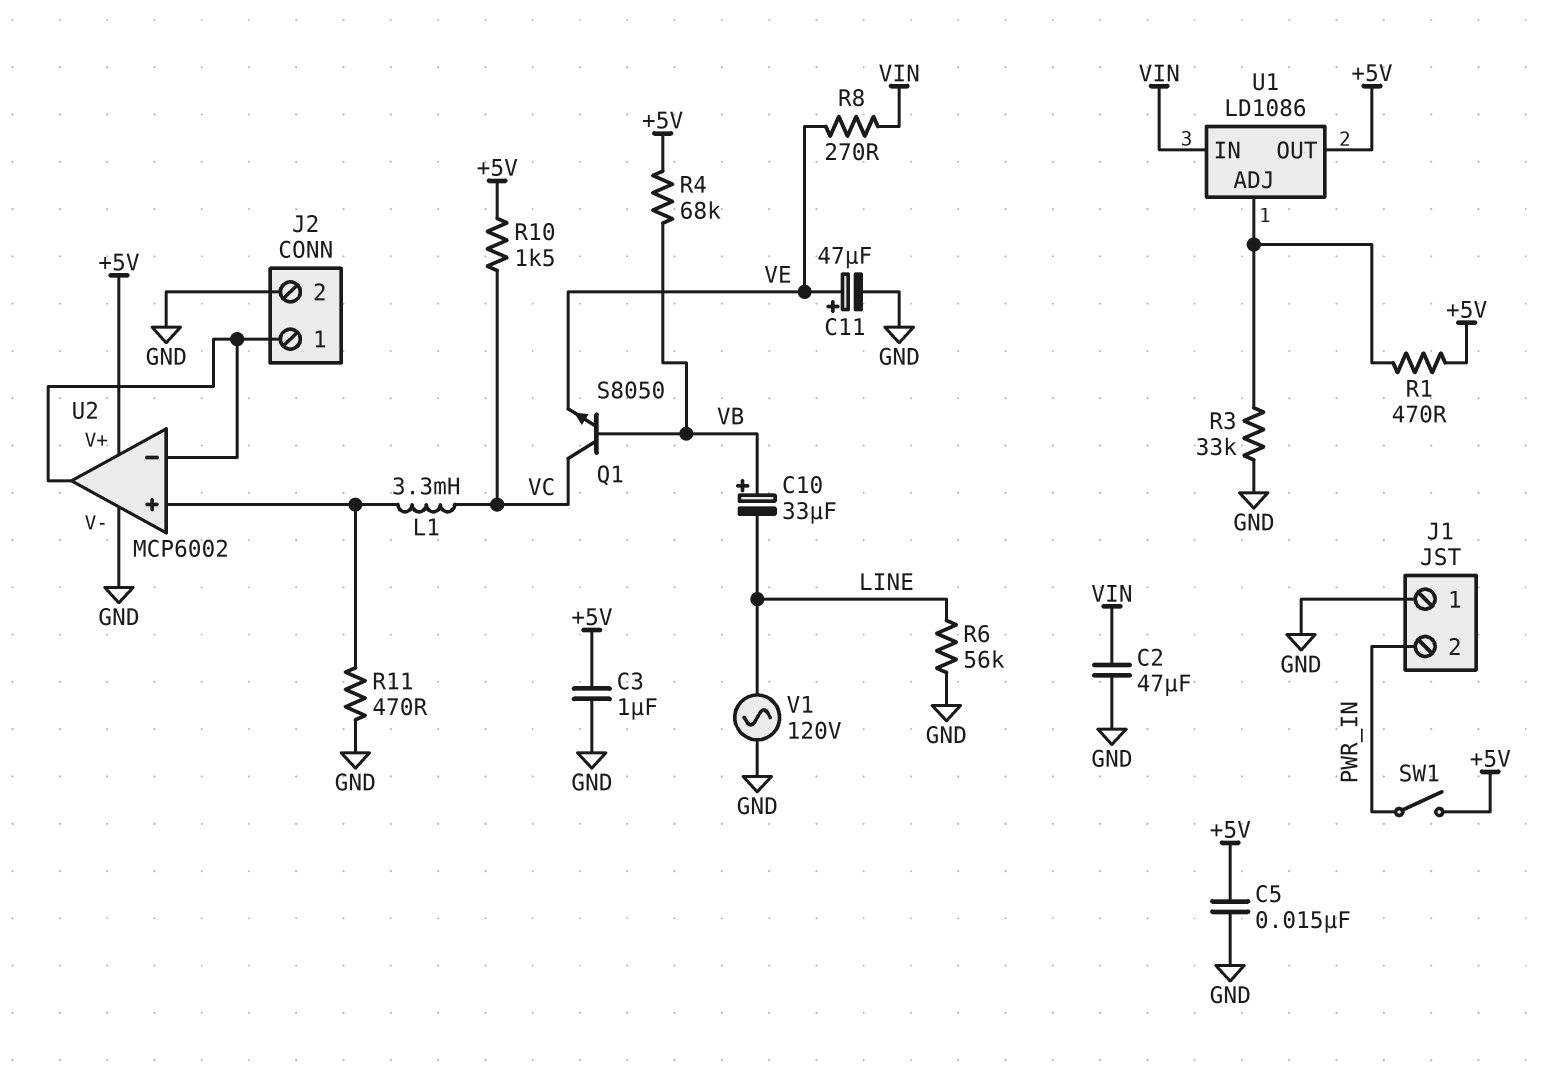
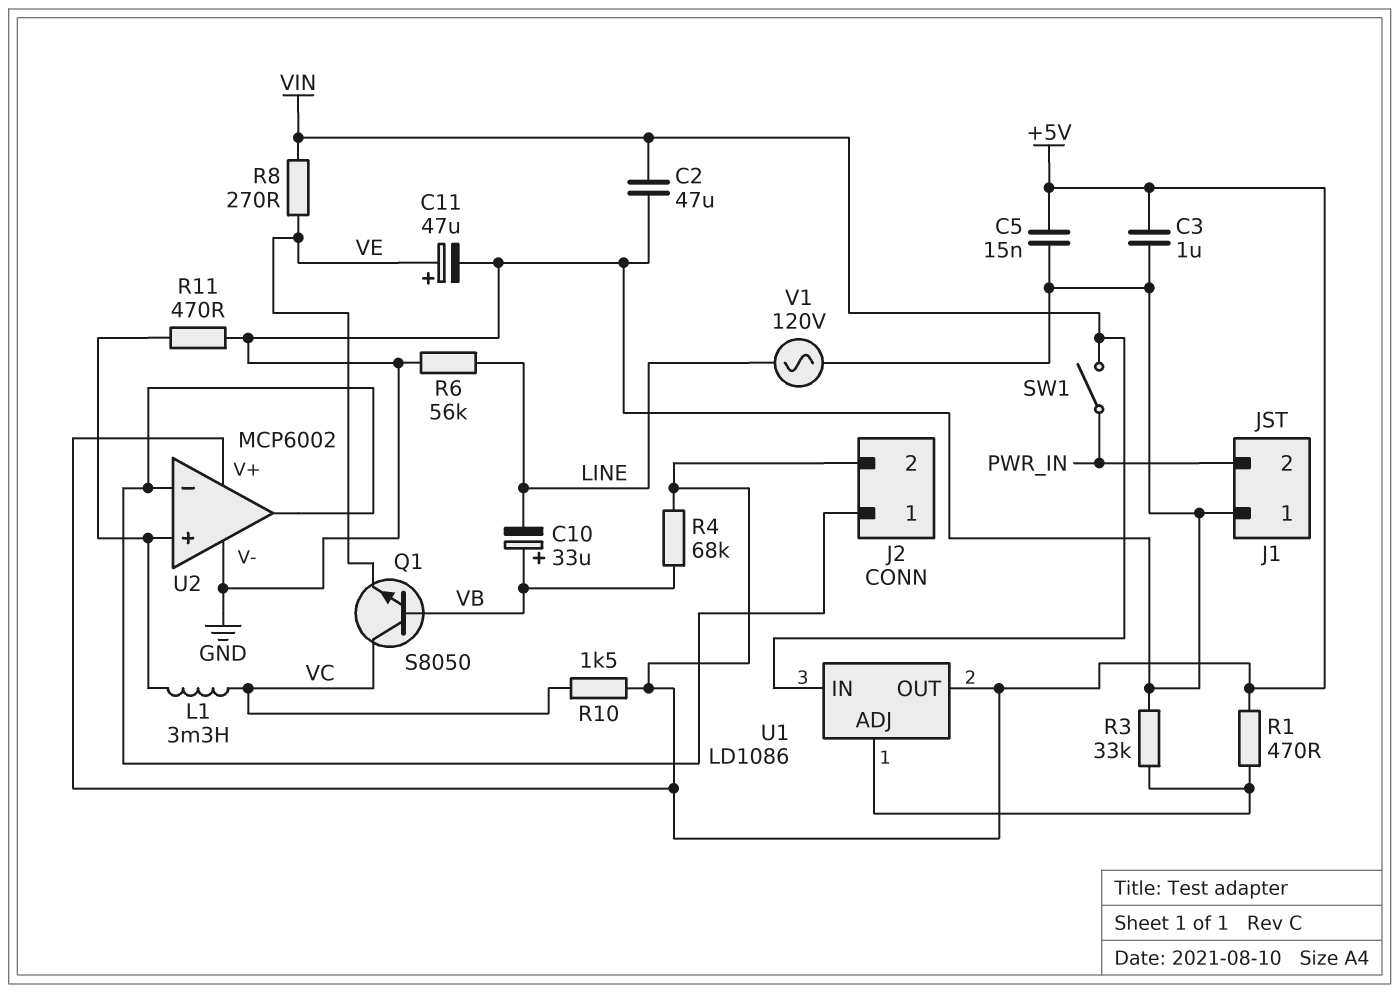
J2 pin 2: GND -> +5V
SW1: switch (+5V, PWR_IN) -> switch (PWR_IN, VIN)

